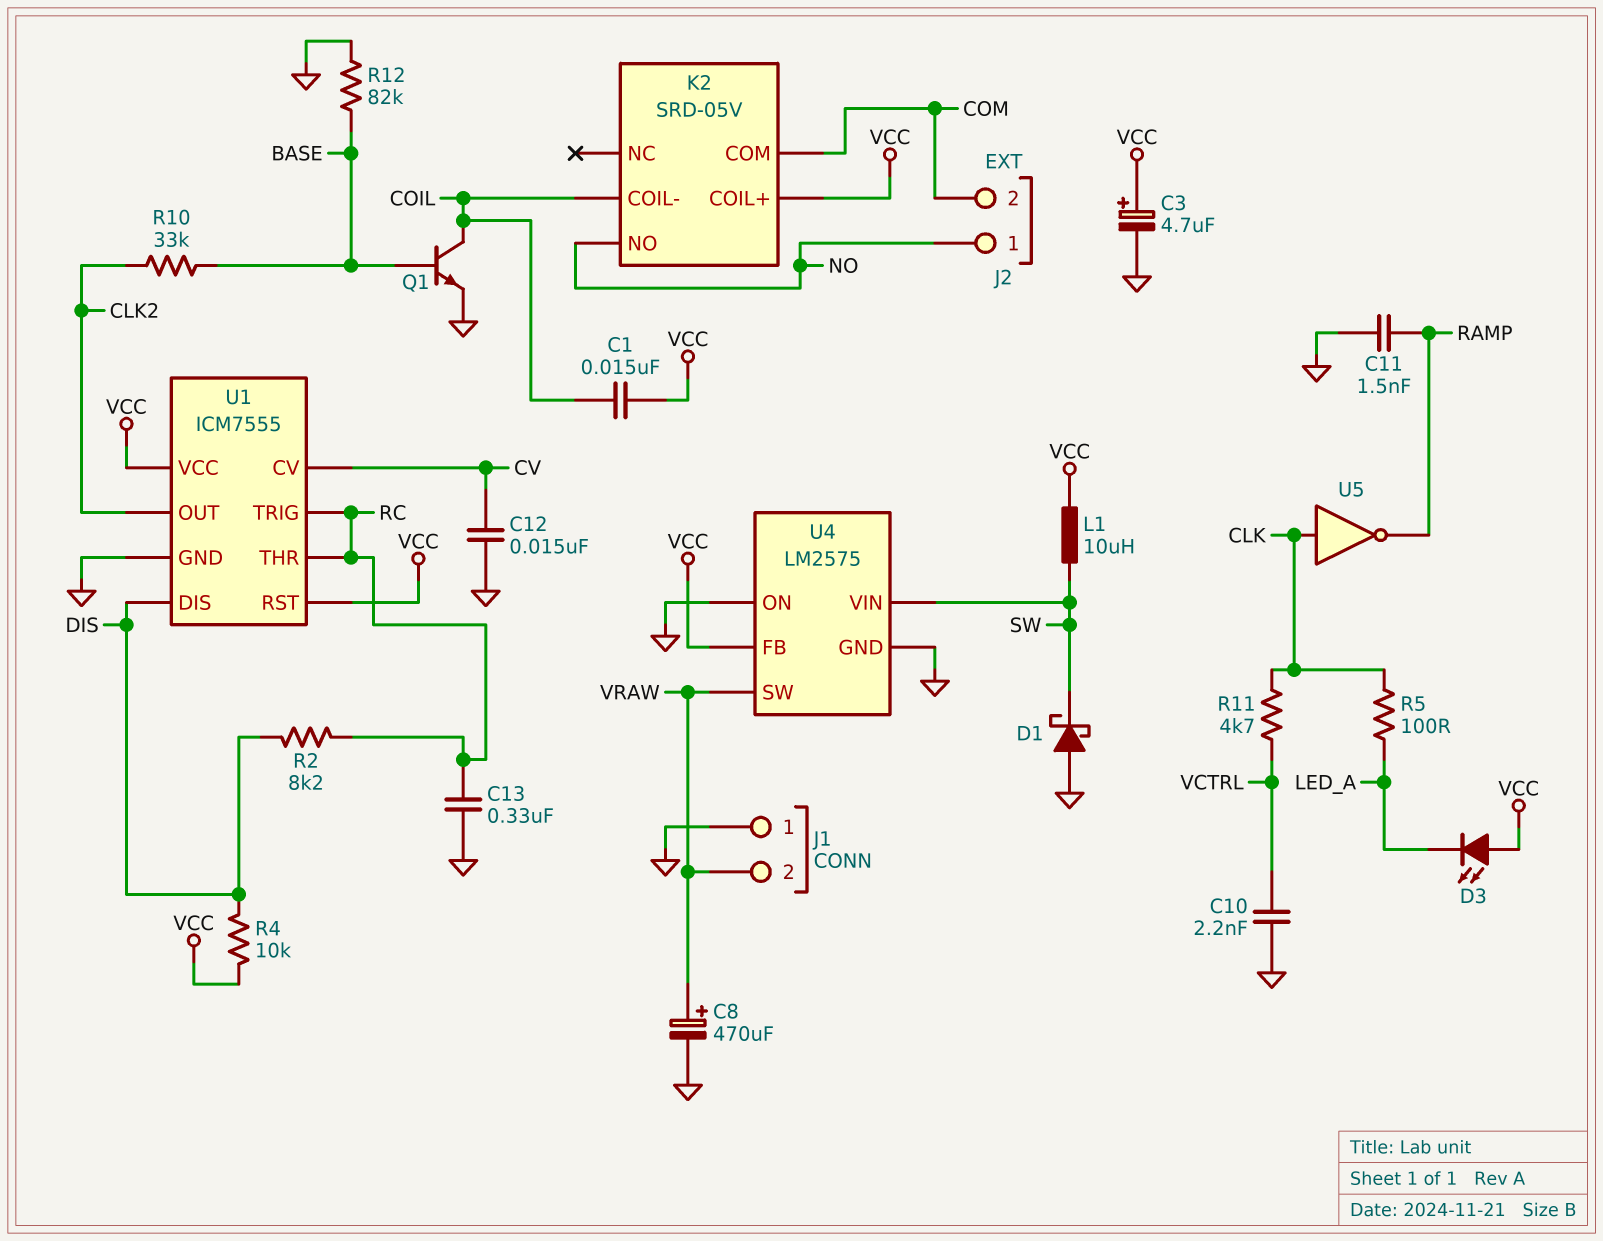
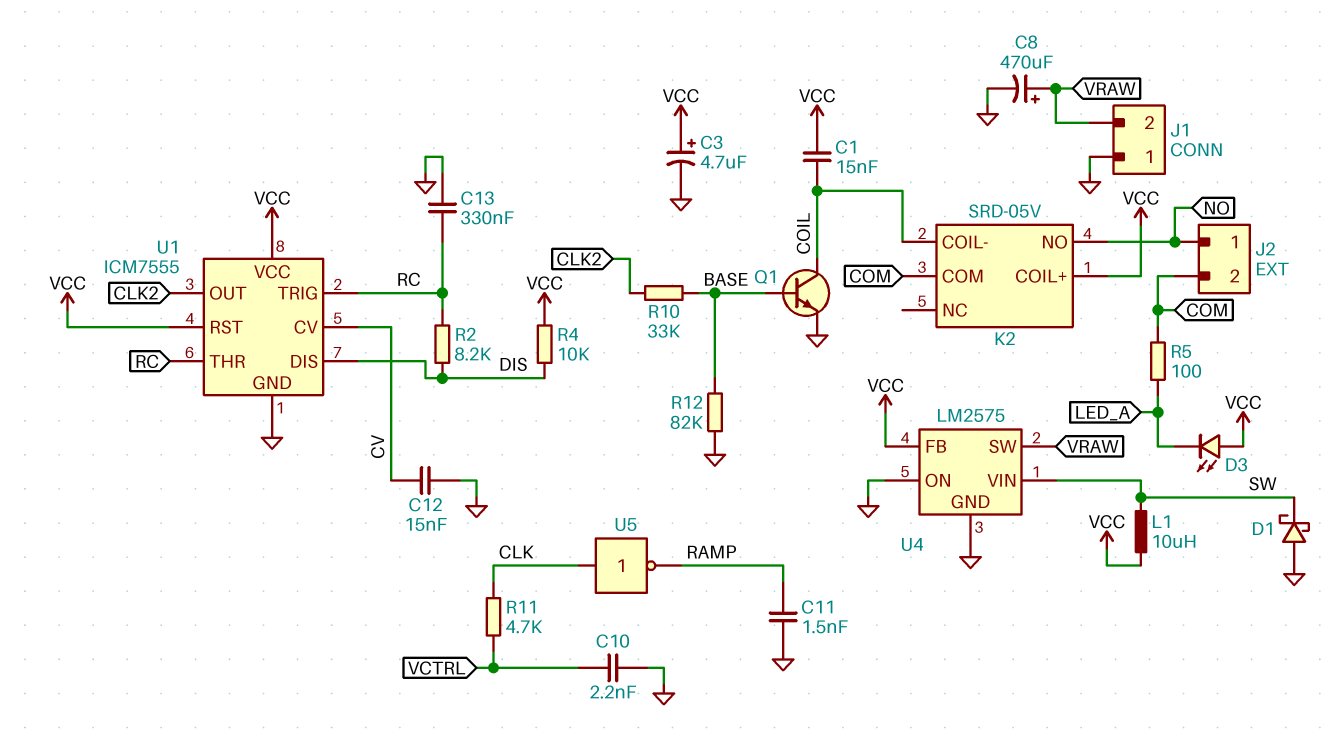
R5: 100 (CLK, LED_A) -> 100 (COM, LED_A)

